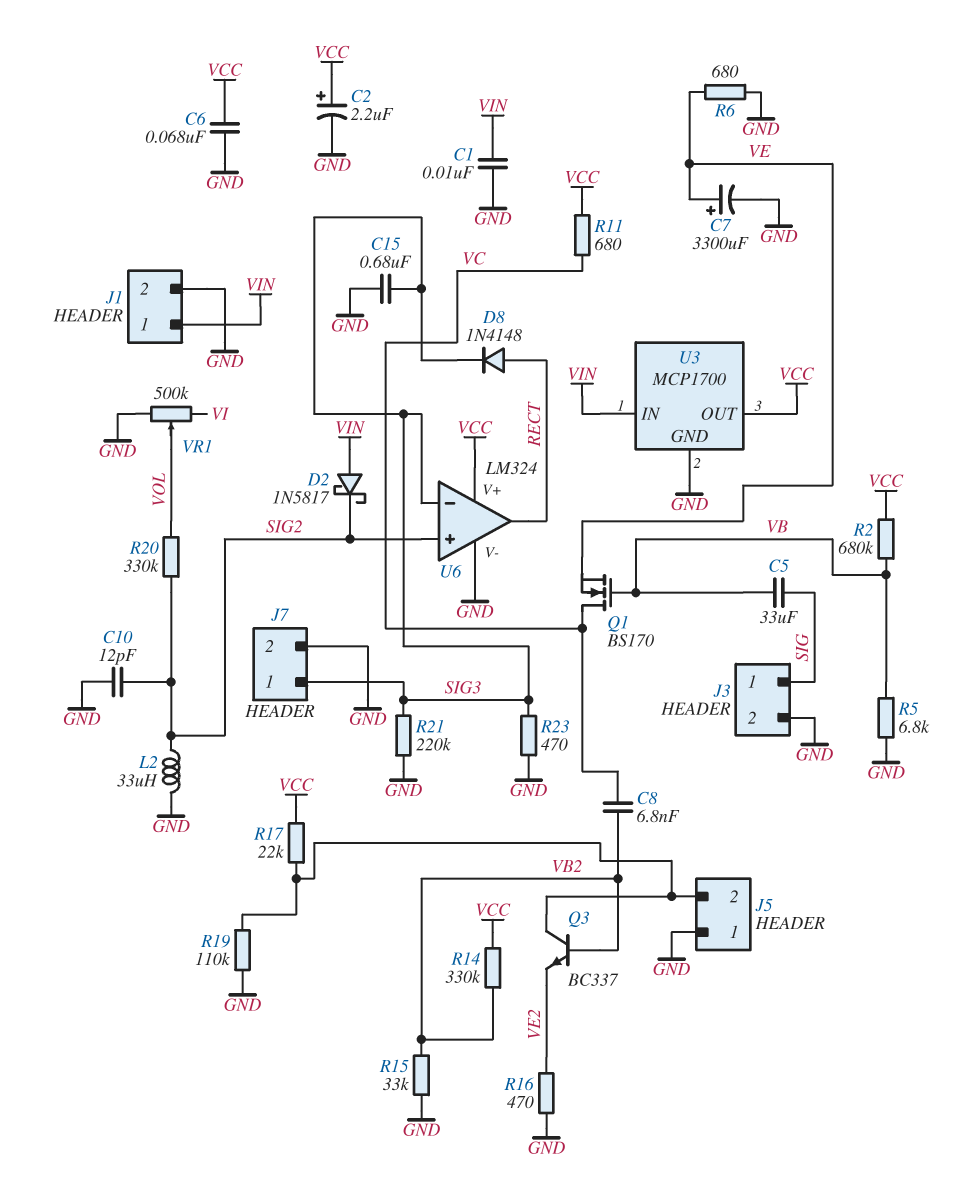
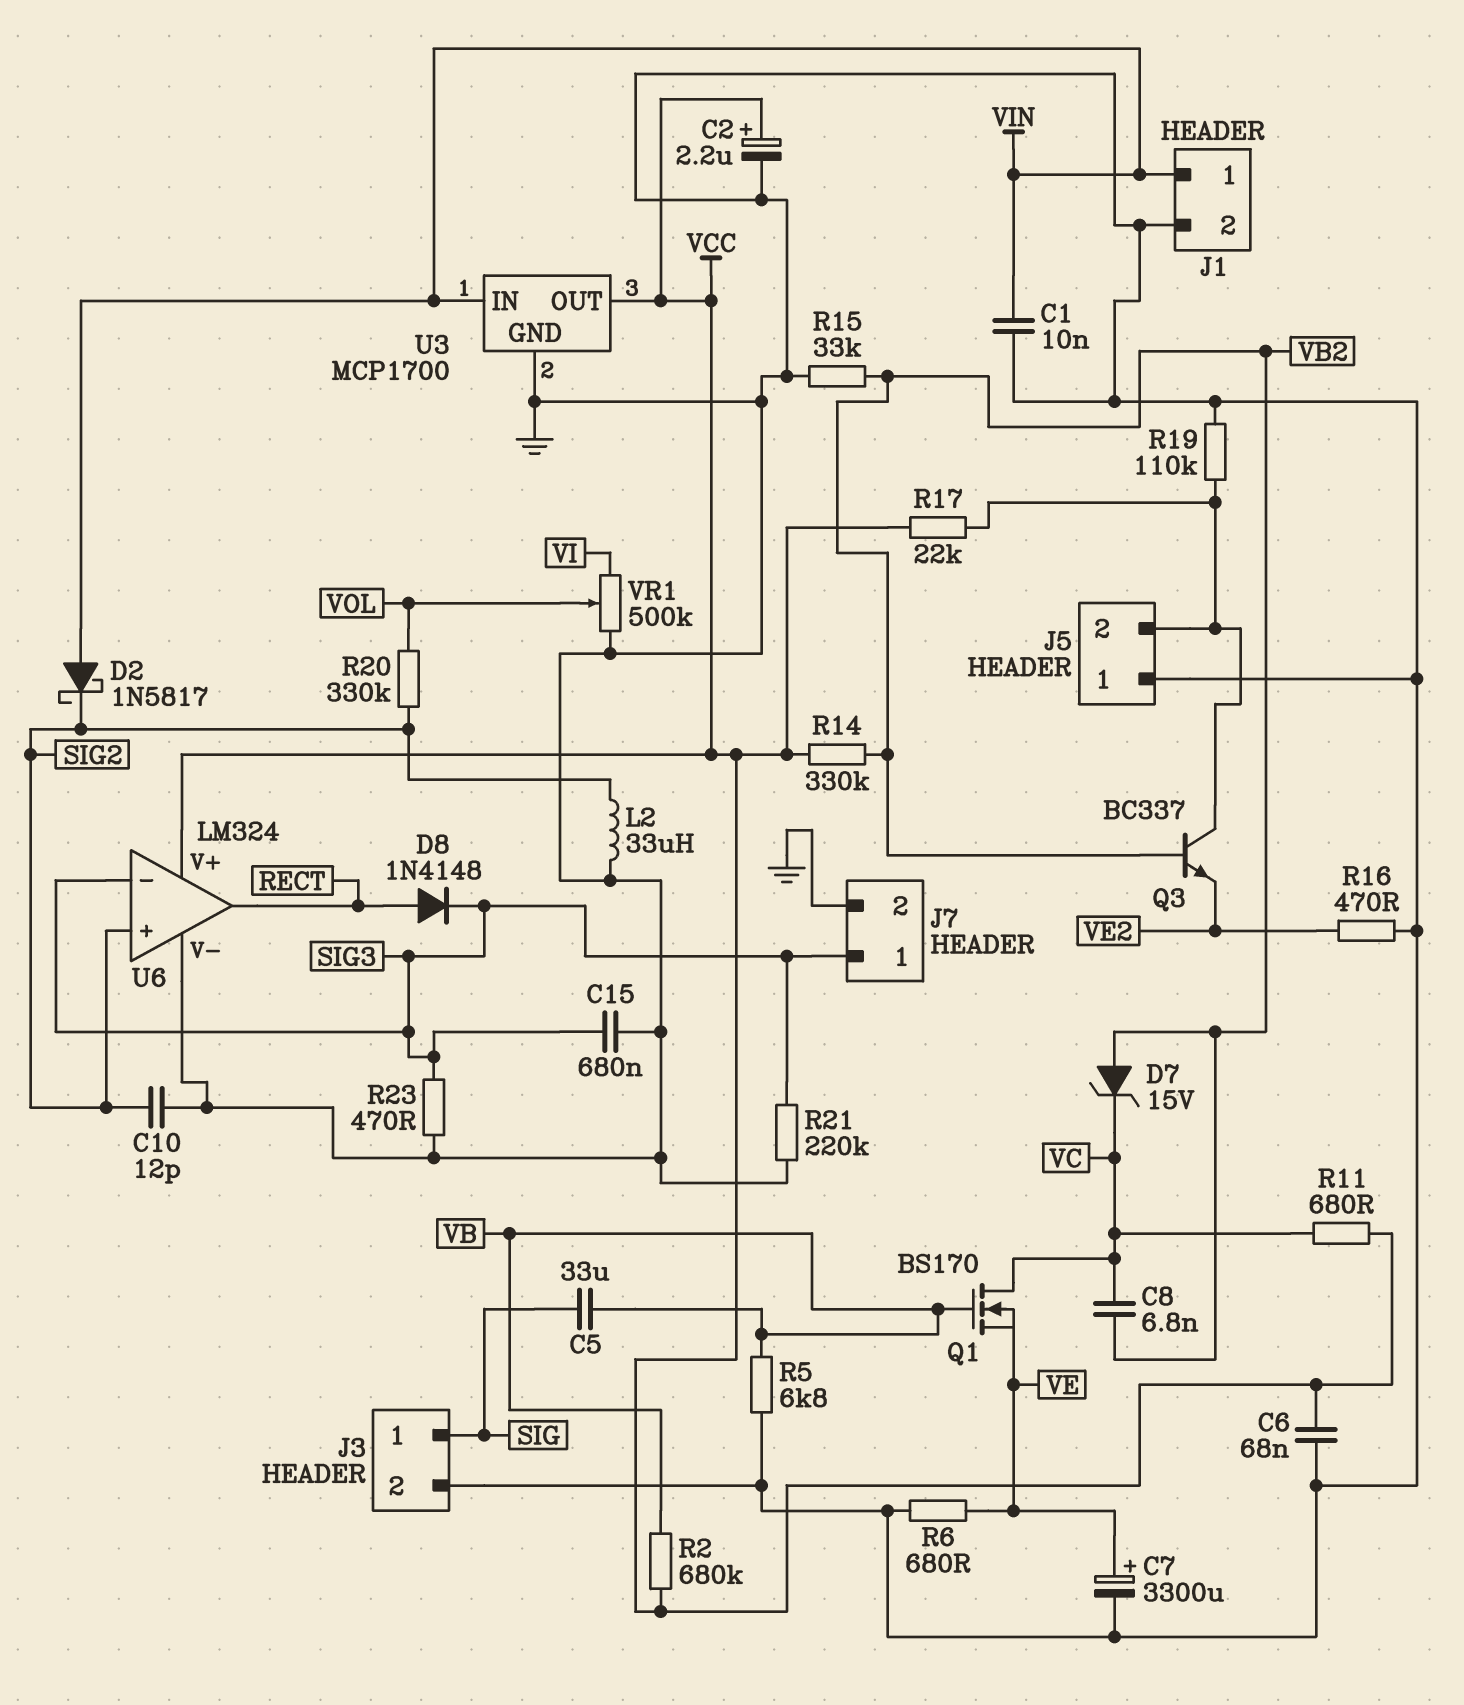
D7: none -> zener 15V (A VB2, K VC)

